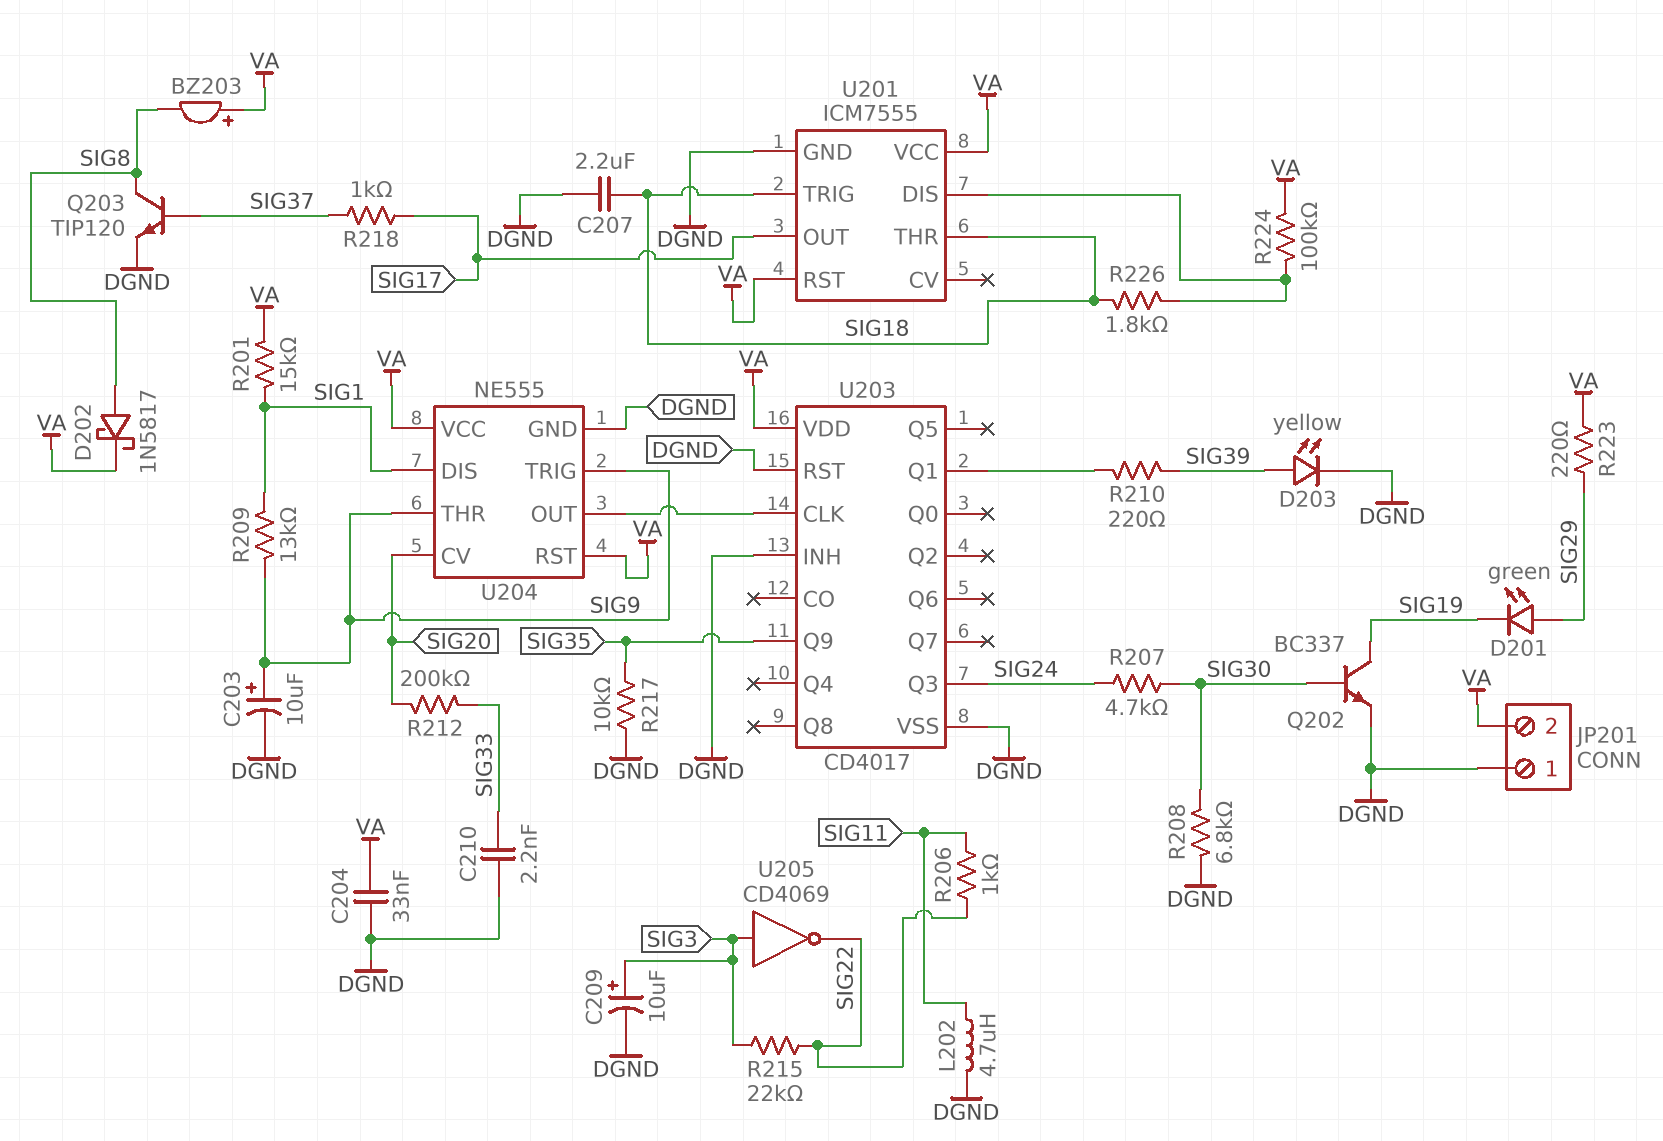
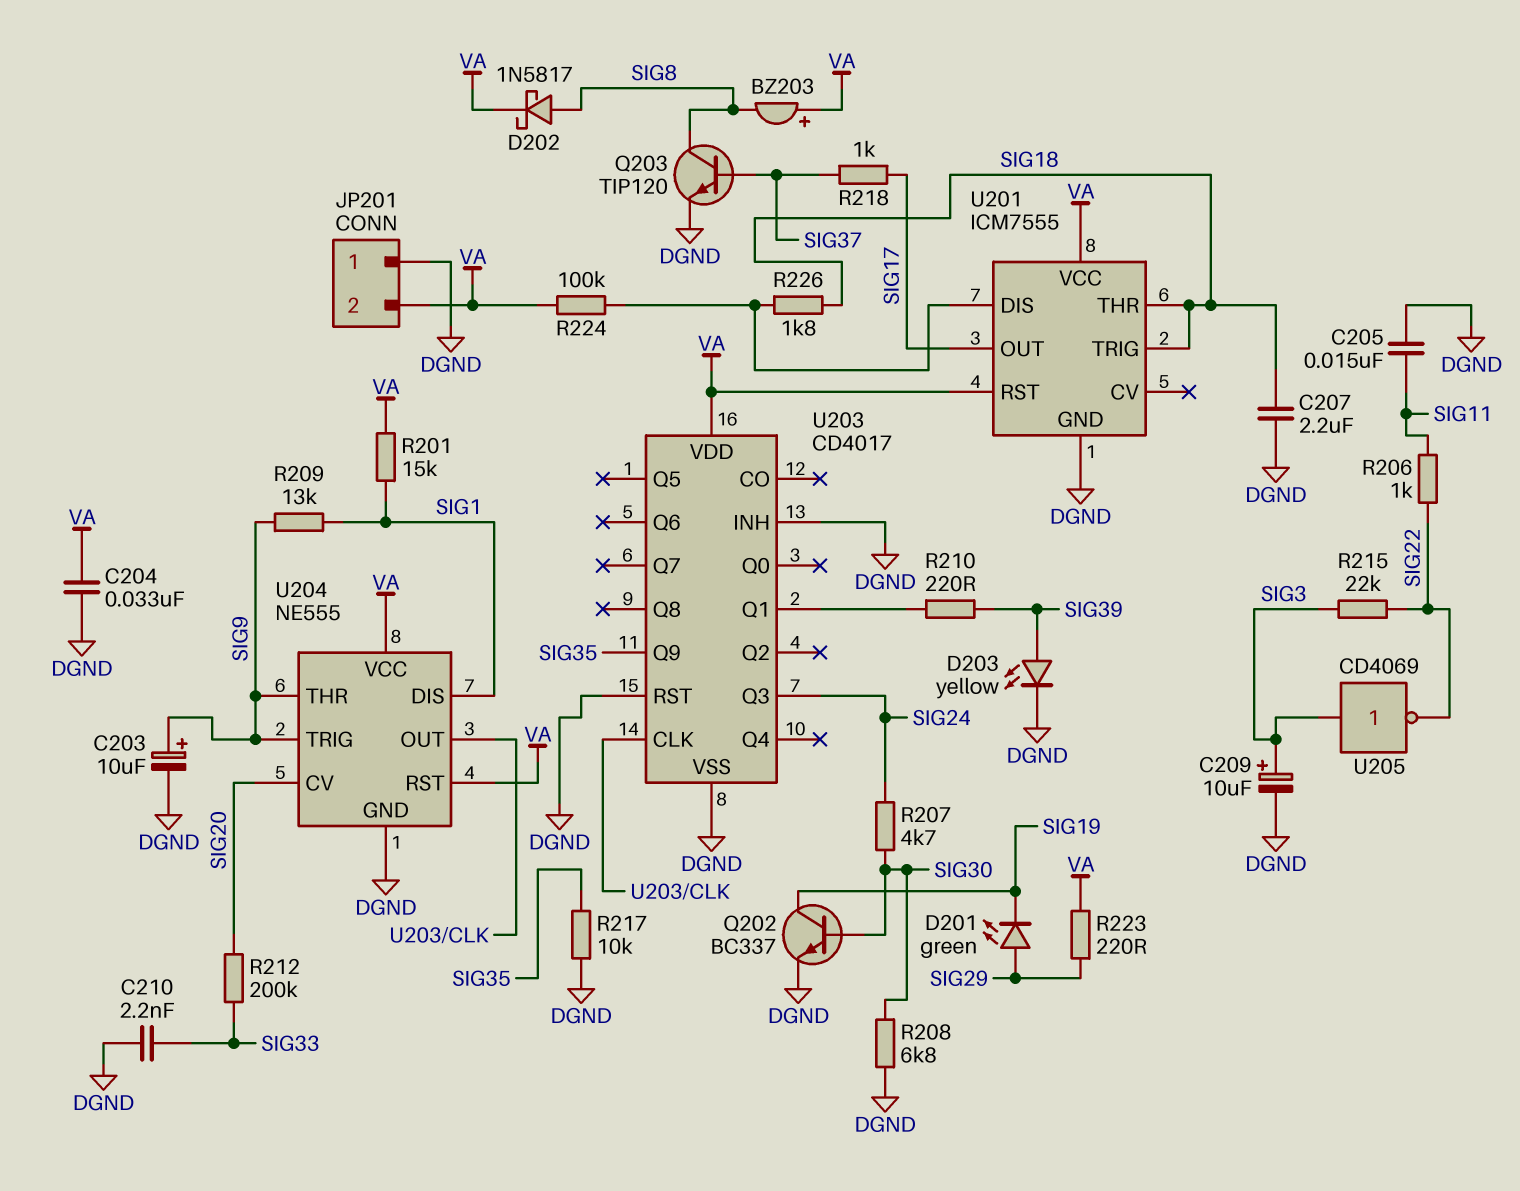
C205: none -> 15nF (DGND, SIG11)
L202: 4.7uH (DGND, SIG11) -> none

